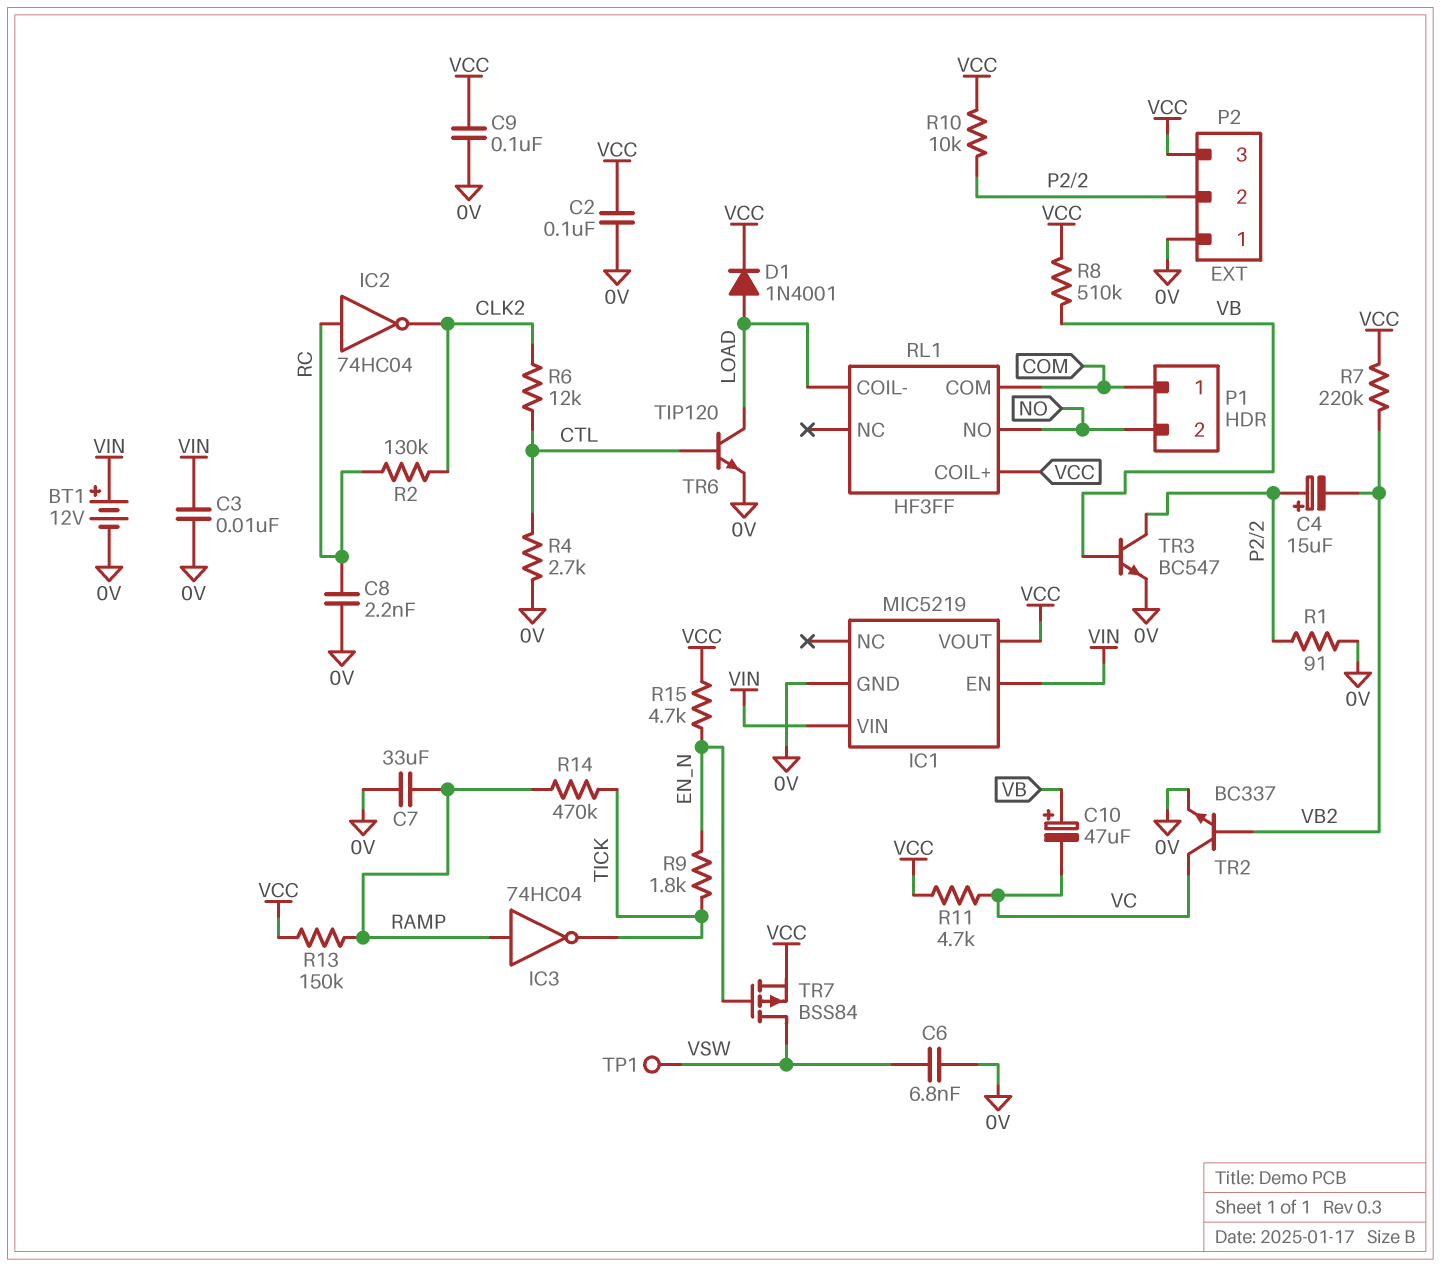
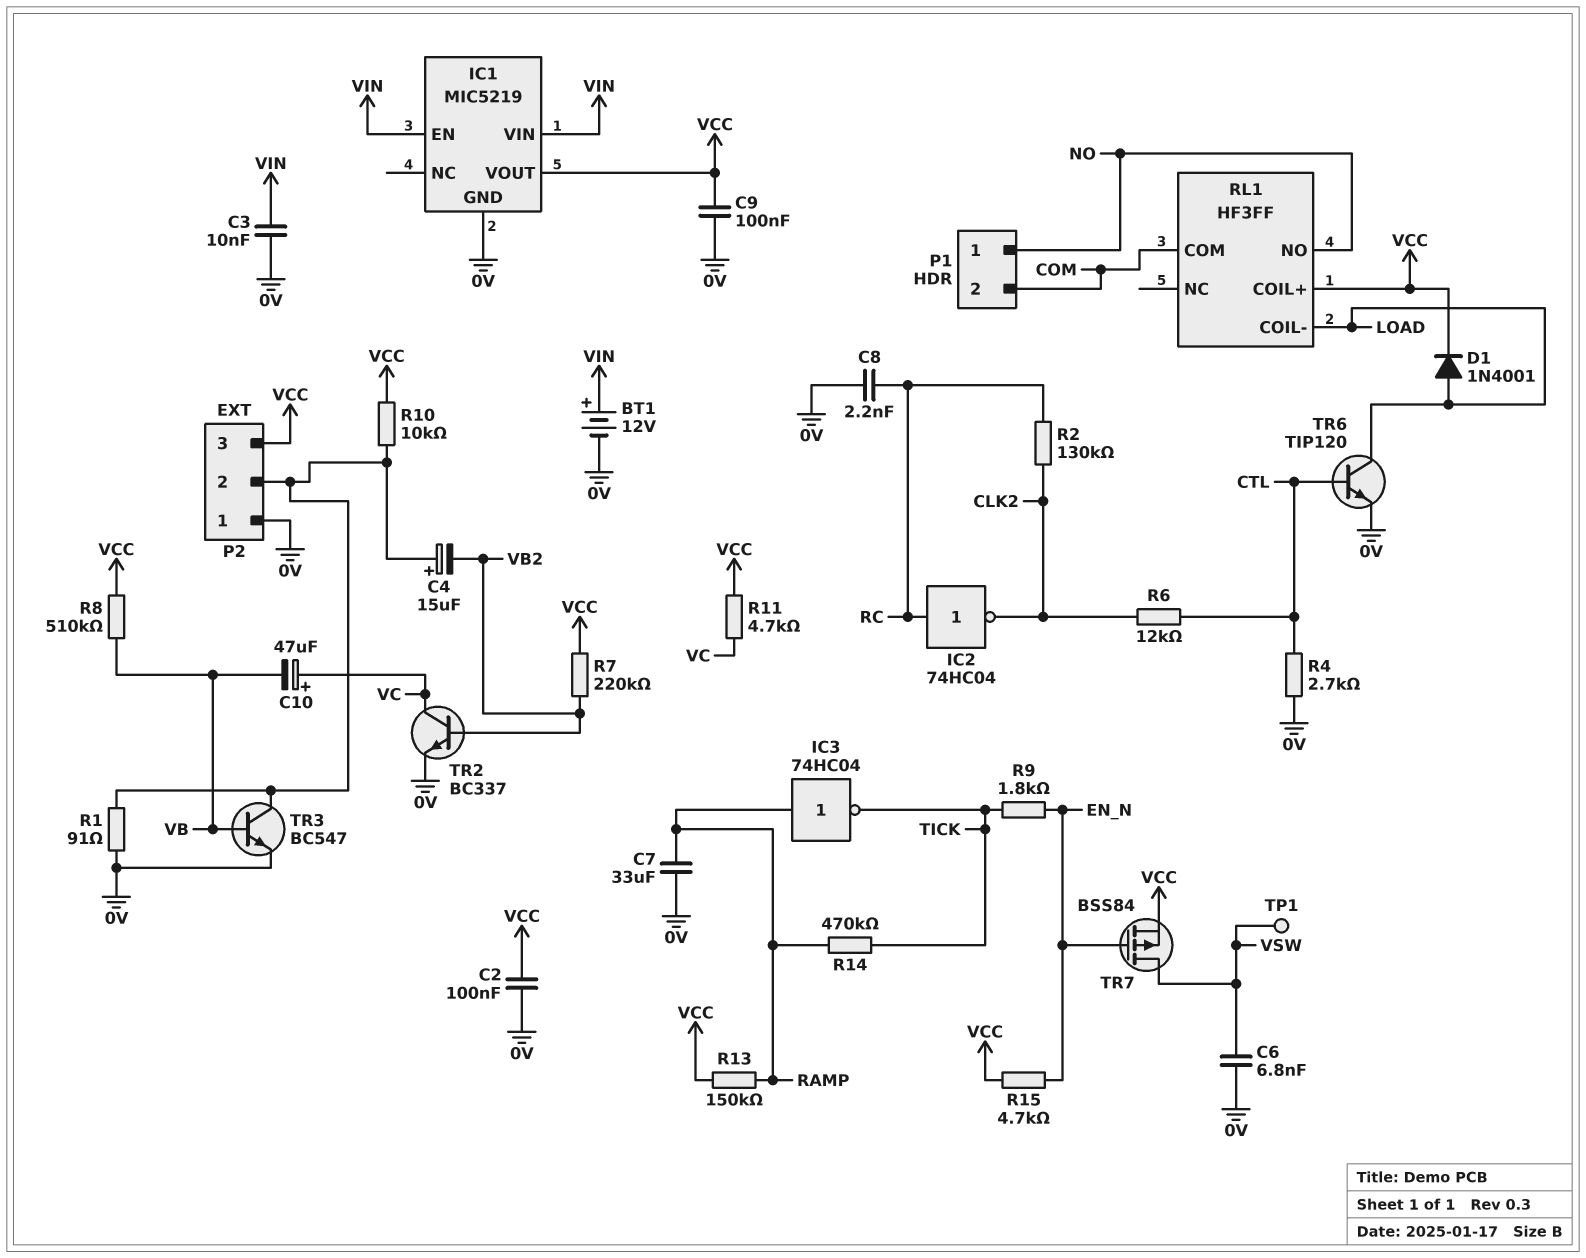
C10: 47uF (plus VB, minus VC) -> 47uF (plus VC, minus VB)
P1 pin 1: COM -> NO
P1 pin 2: NO -> COM

